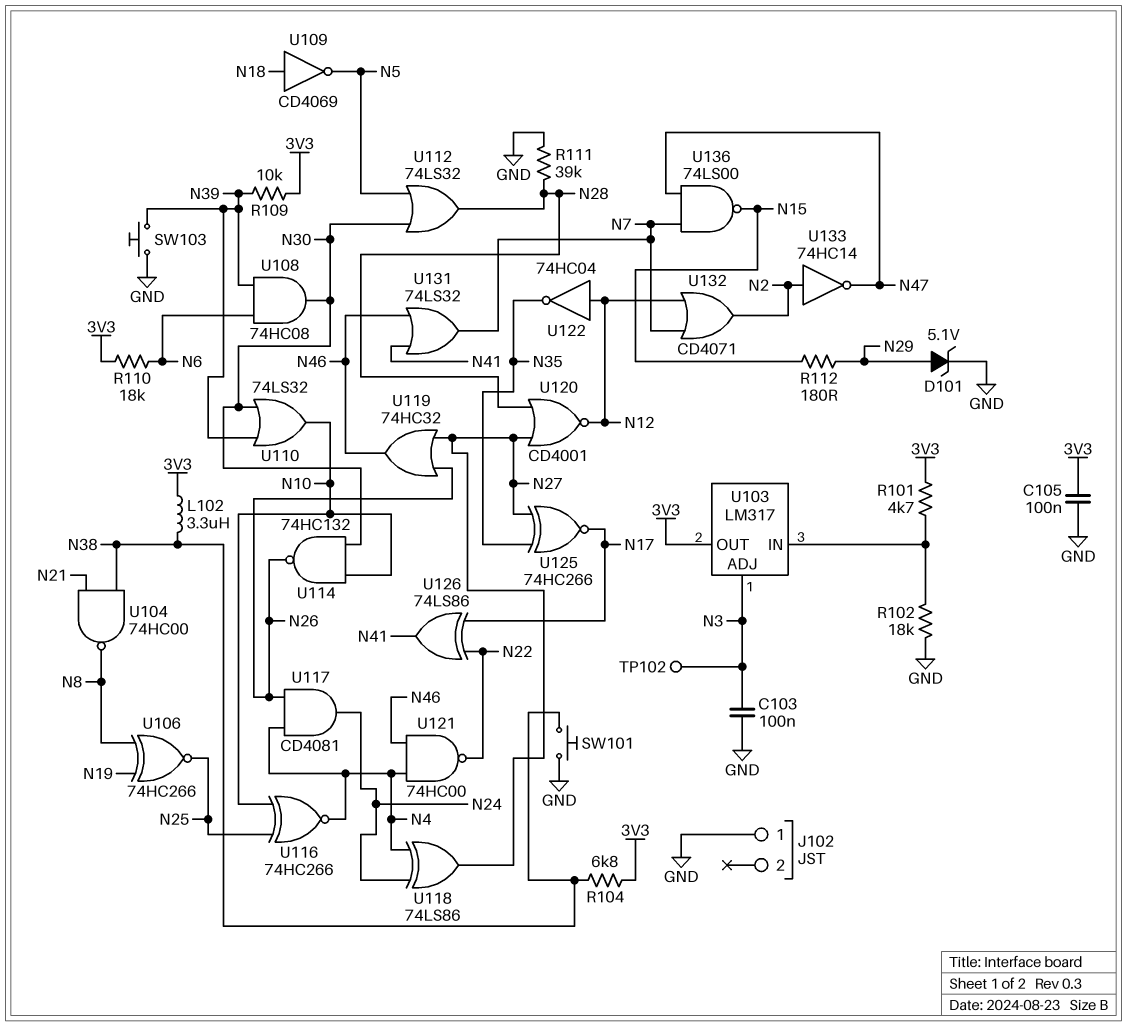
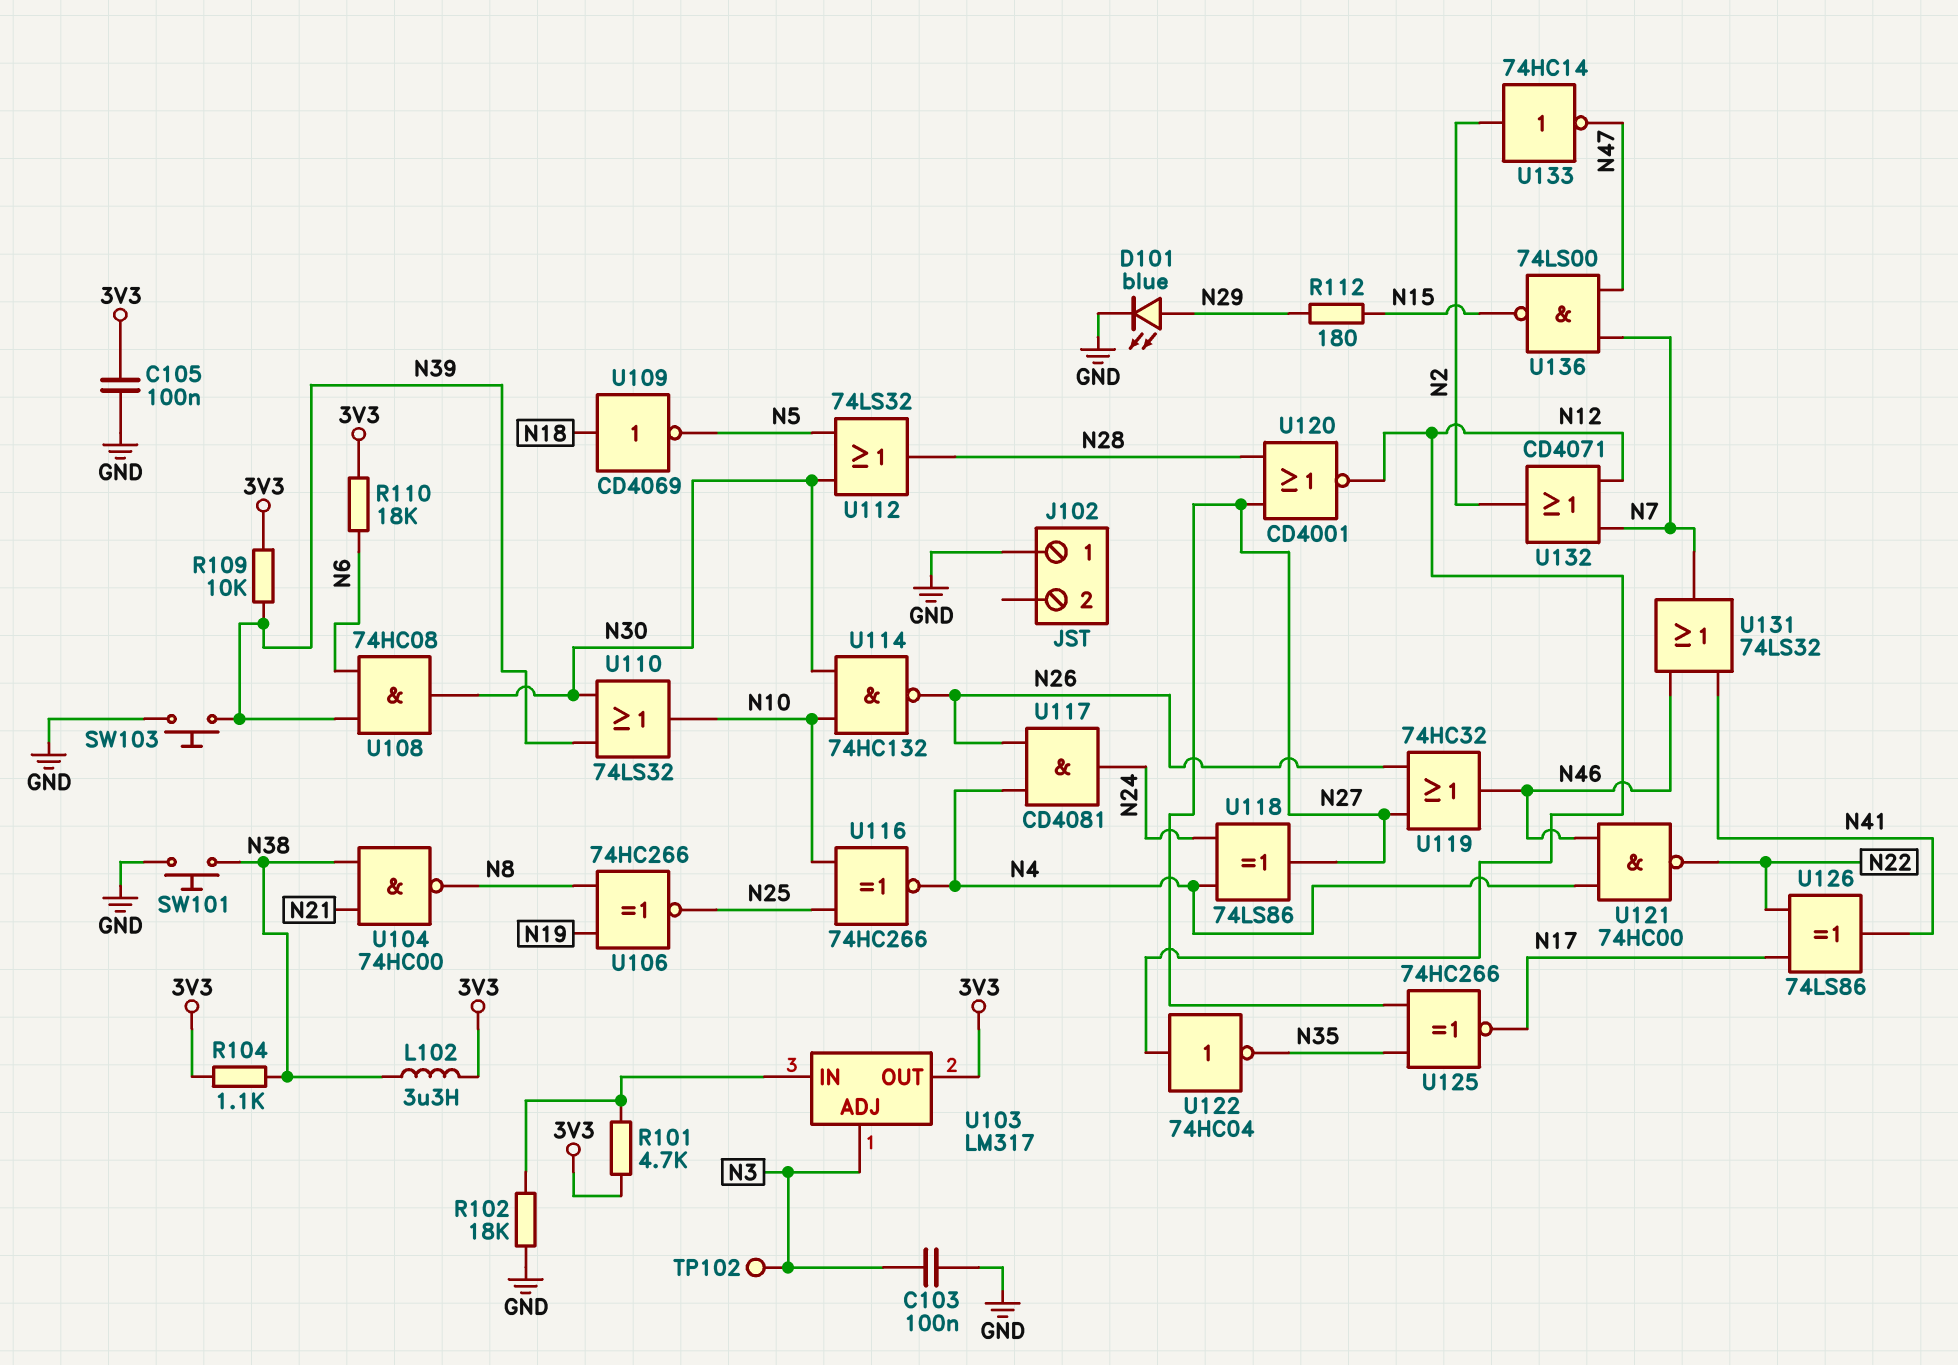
D101: zener 5.1V (A N29, K GND) -> LED blue (A N29, K GND)
R104: 6.8k (3V3, N38) -> 1.1k (3V3, N38)
R111: 39k (GND, N28) -> none

